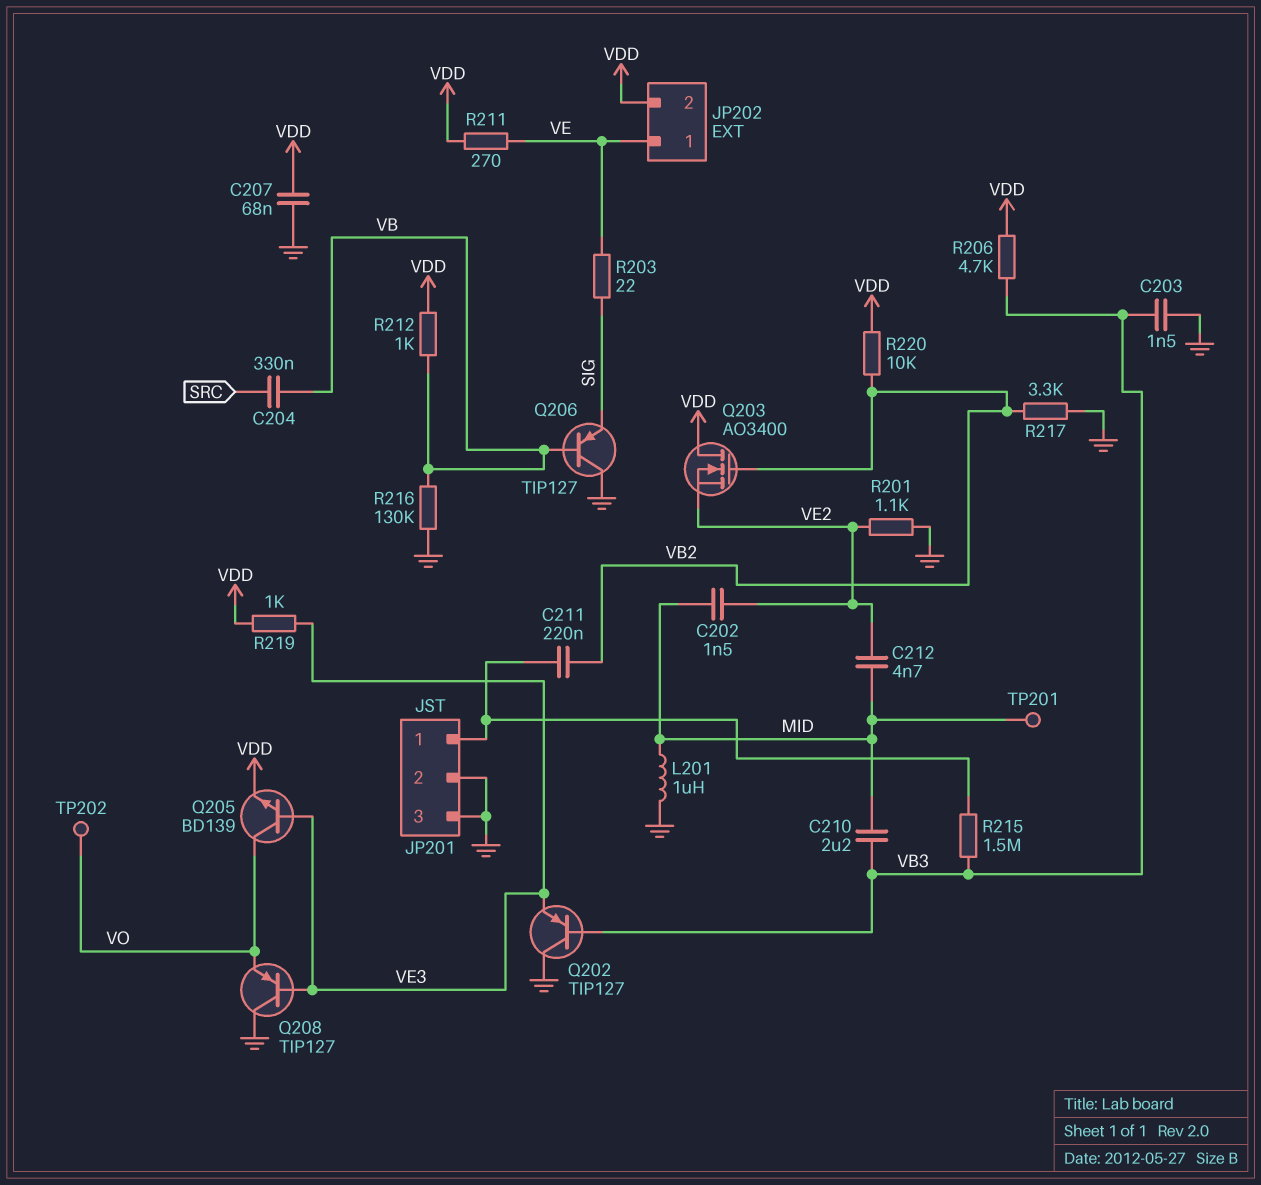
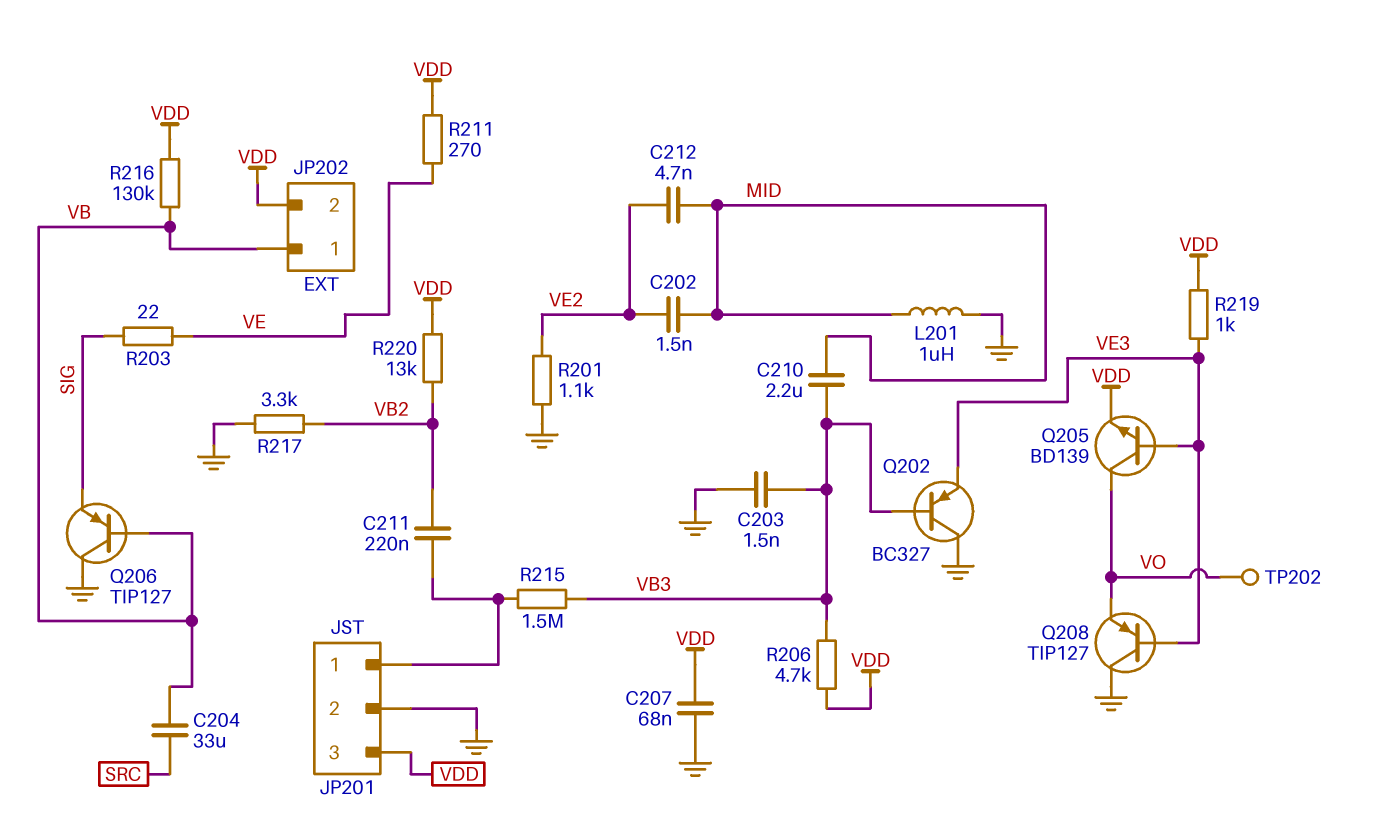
C204: 330nF (SRC, VB) -> 33uF (SRC, VB)
JP201 pin 3: GND -> VDD
JP202 pin 1: VE -> VB
Q202: PNP TIP127 (B VB3, C GND, E VE3) -> PNP BC327 (B VB3, C GND, E VE3)
Q203: NMOS AO3400 (G VB2, D VDD, S VE2) -> none
R212: 1k (VB, VDD) -> none
R216: 130k (GND, VB) -> 130k (VB, VDD)
R220: 10k (VB2, VDD) -> 13k (VB2, VDD)
TP201: test point (MID) -> none

